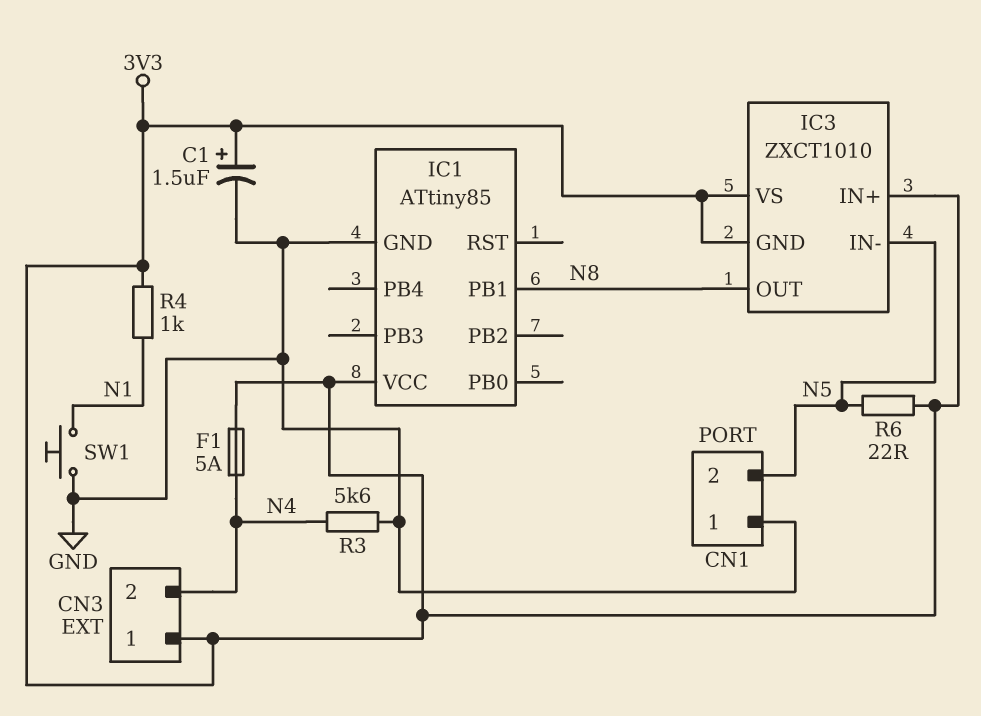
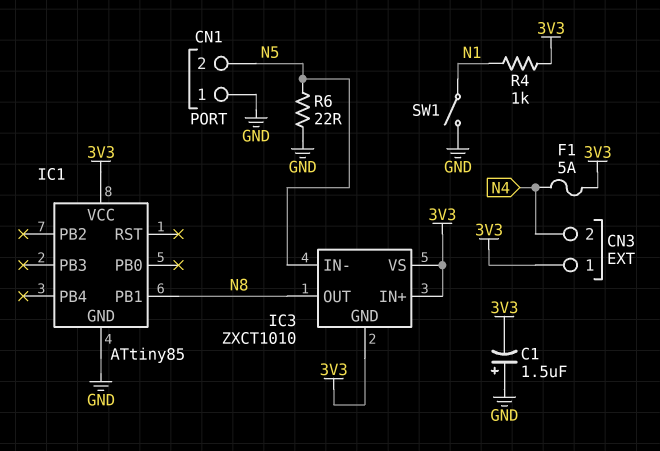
C1: 1.5uF (plus 3V3, minus GND) -> 1.5uF (plus GND, minus 3V3)
R3: 5.6k (GND, N4) -> none
R6: 22 (3V3, N5) -> 22 (GND, N5)
SW1: button (GND, N1) -> switch (GND, N1)

